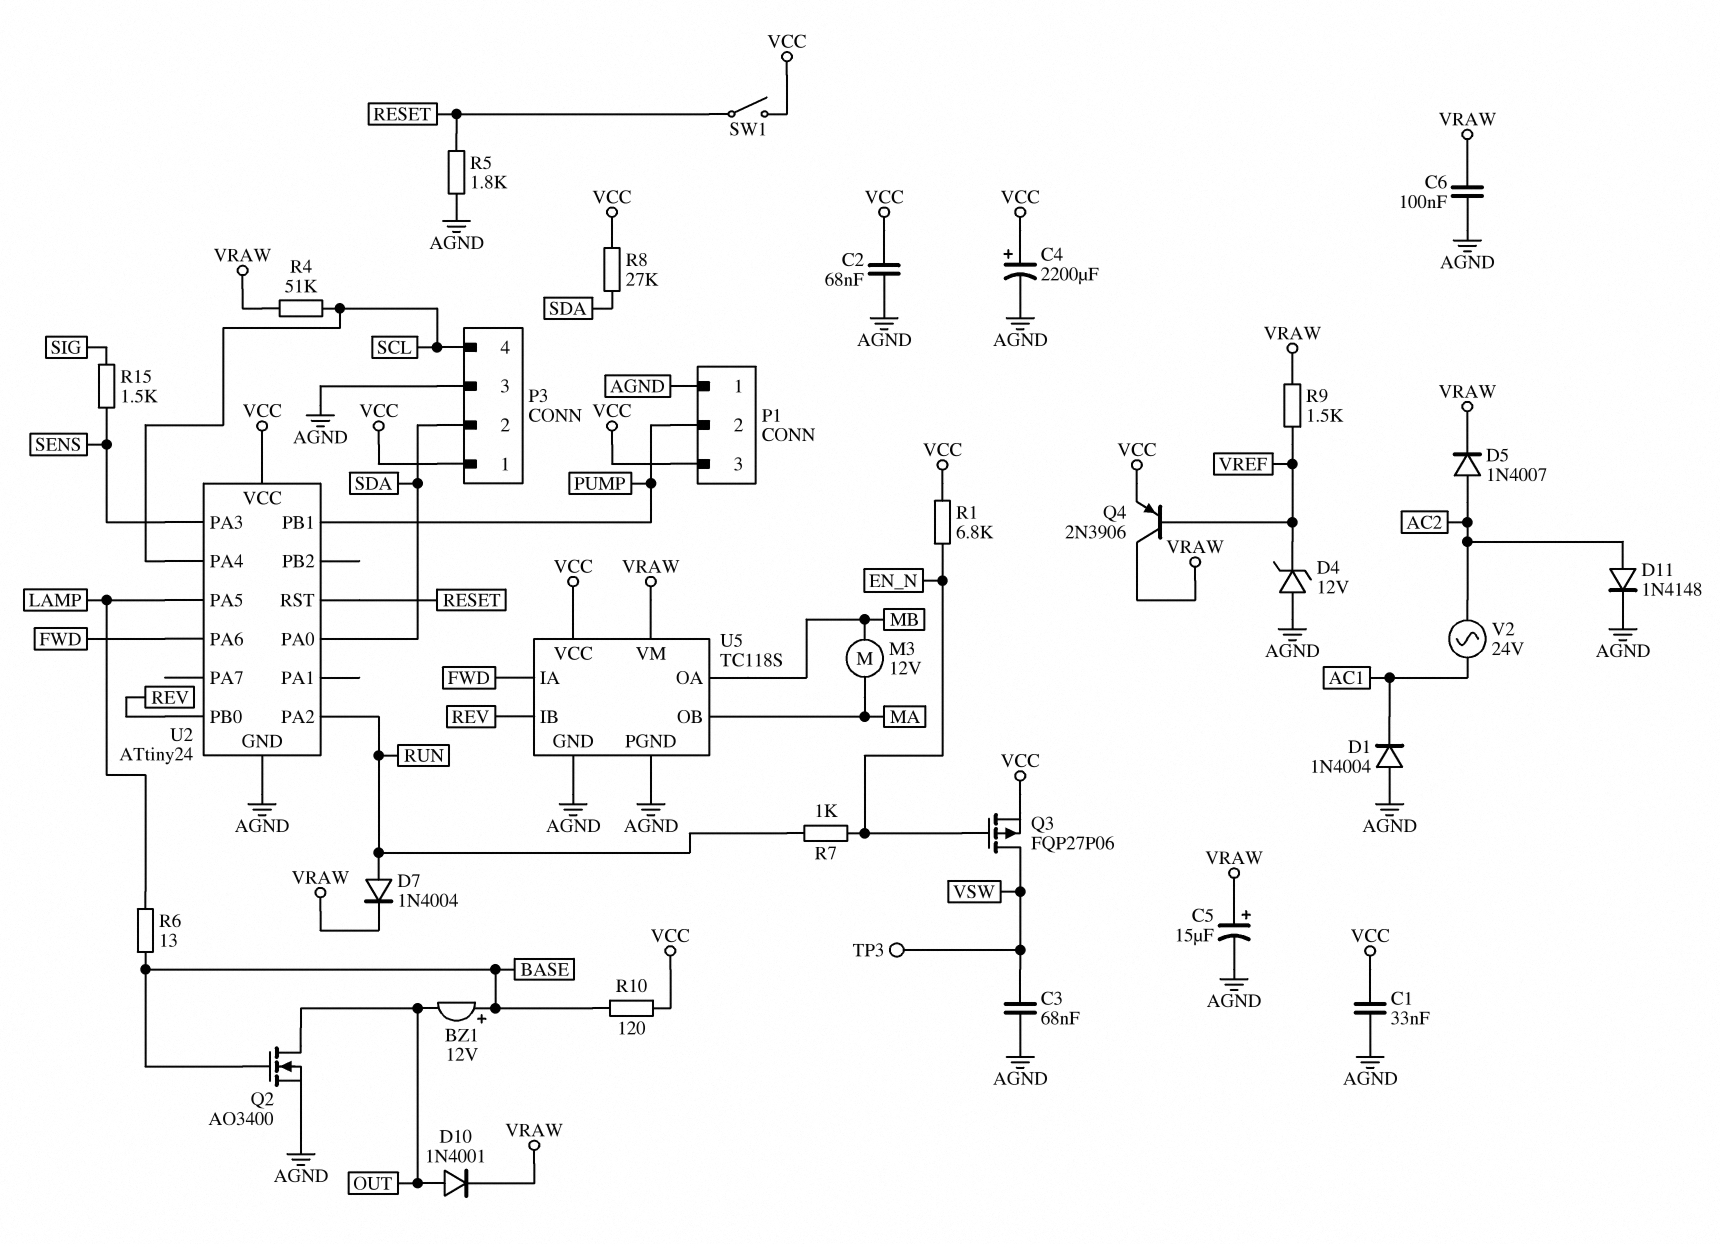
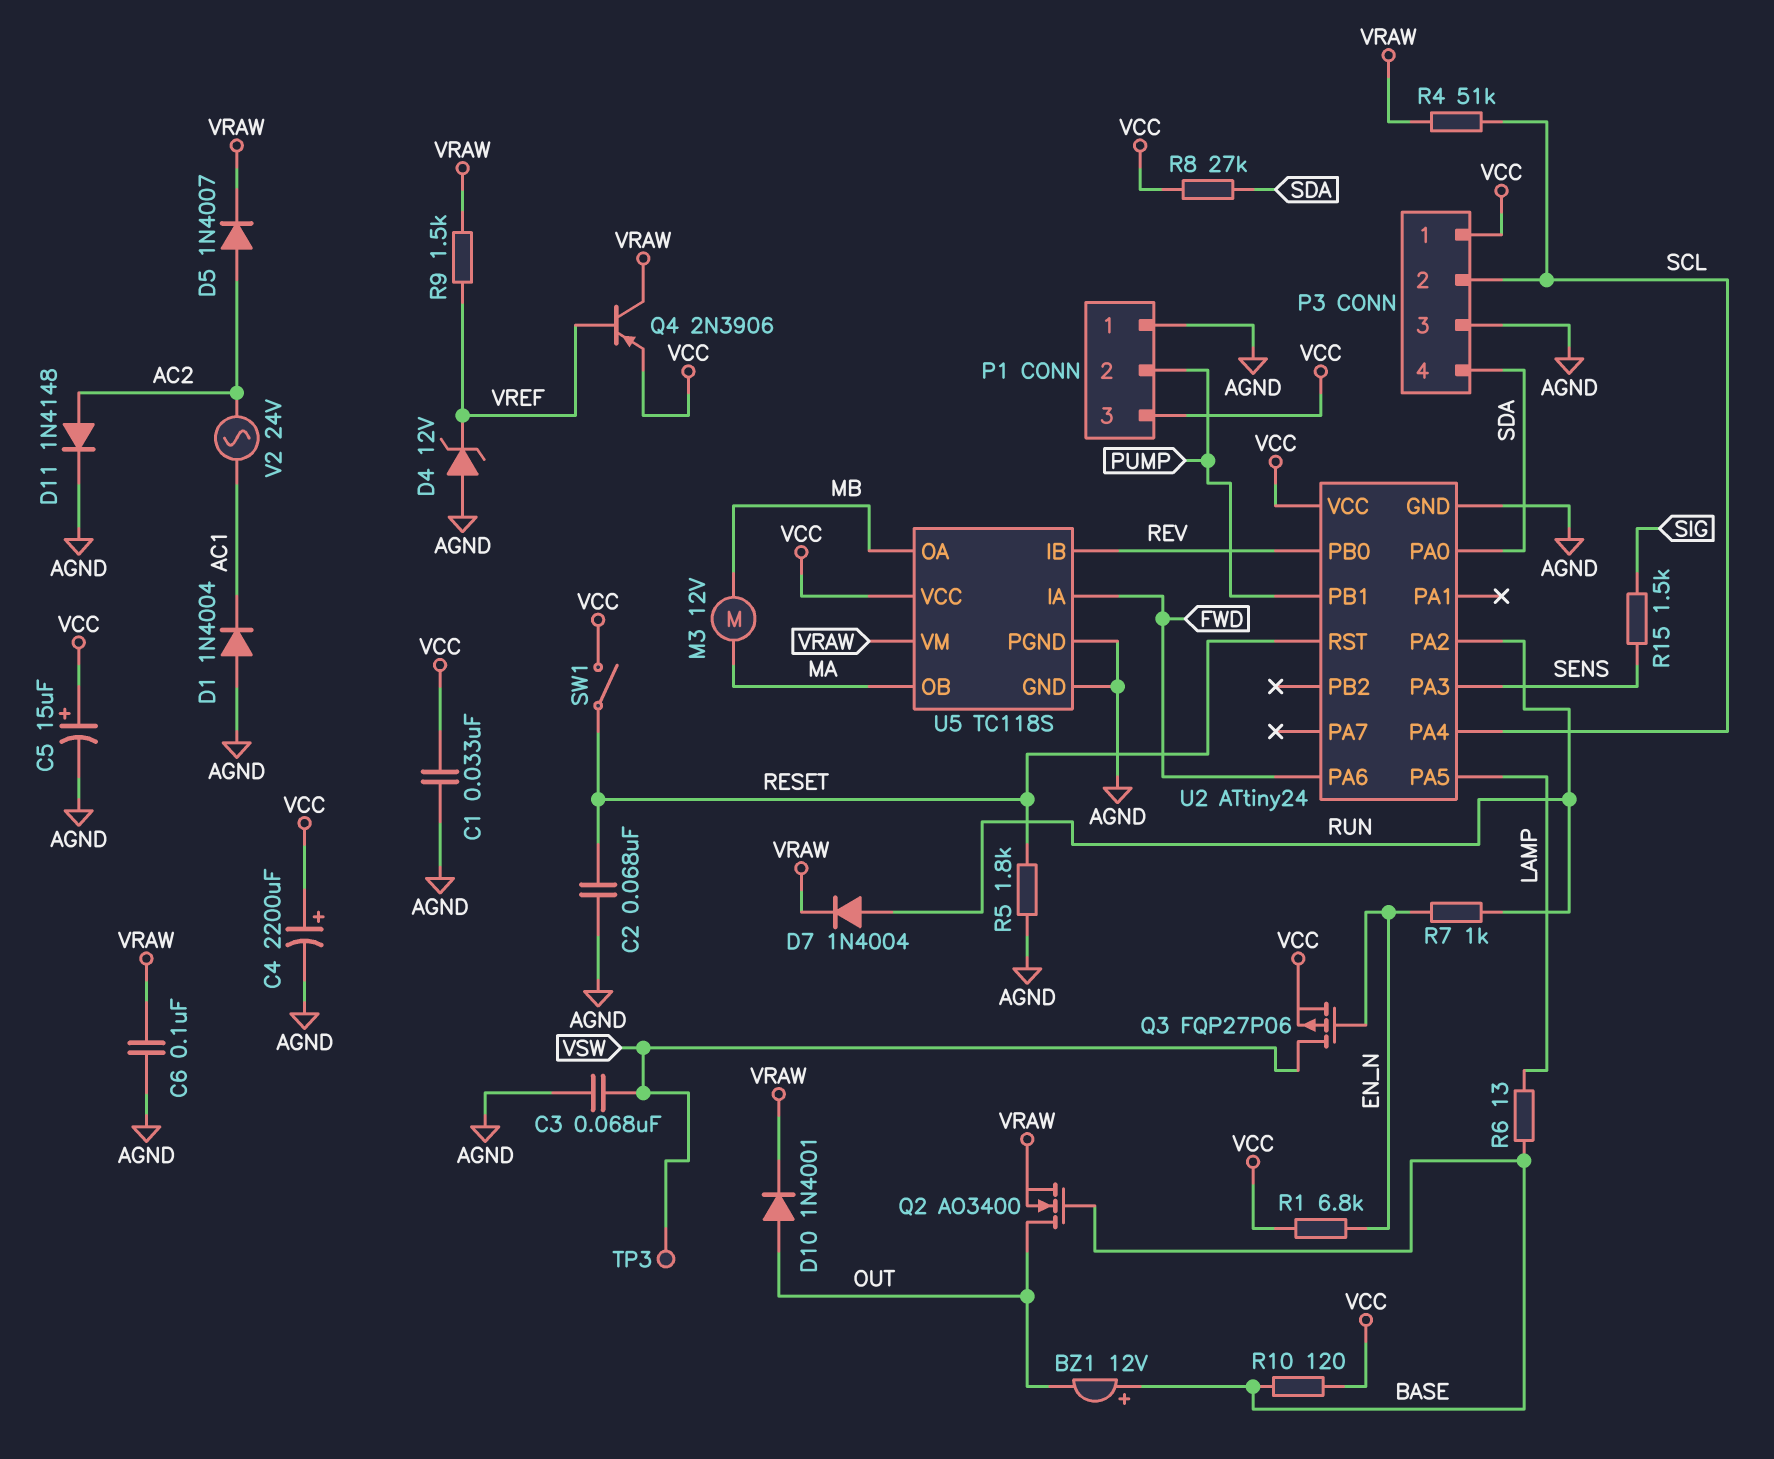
C2: 68nF (AGND, VCC) -> 68nF (AGND, RESET)
C5: 15uF (plus VRAW, minus AGND) -> 15uF (plus VCC, minus AGND)
P3 pin 2: SDA -> SCL
P3 pin 4: SCL -> SDA
Q2: NMOS AO3400 (G BASE, D OUT, S AGND) -> NMOS AO3400 (G BASE, D OUT, S VRAW)

